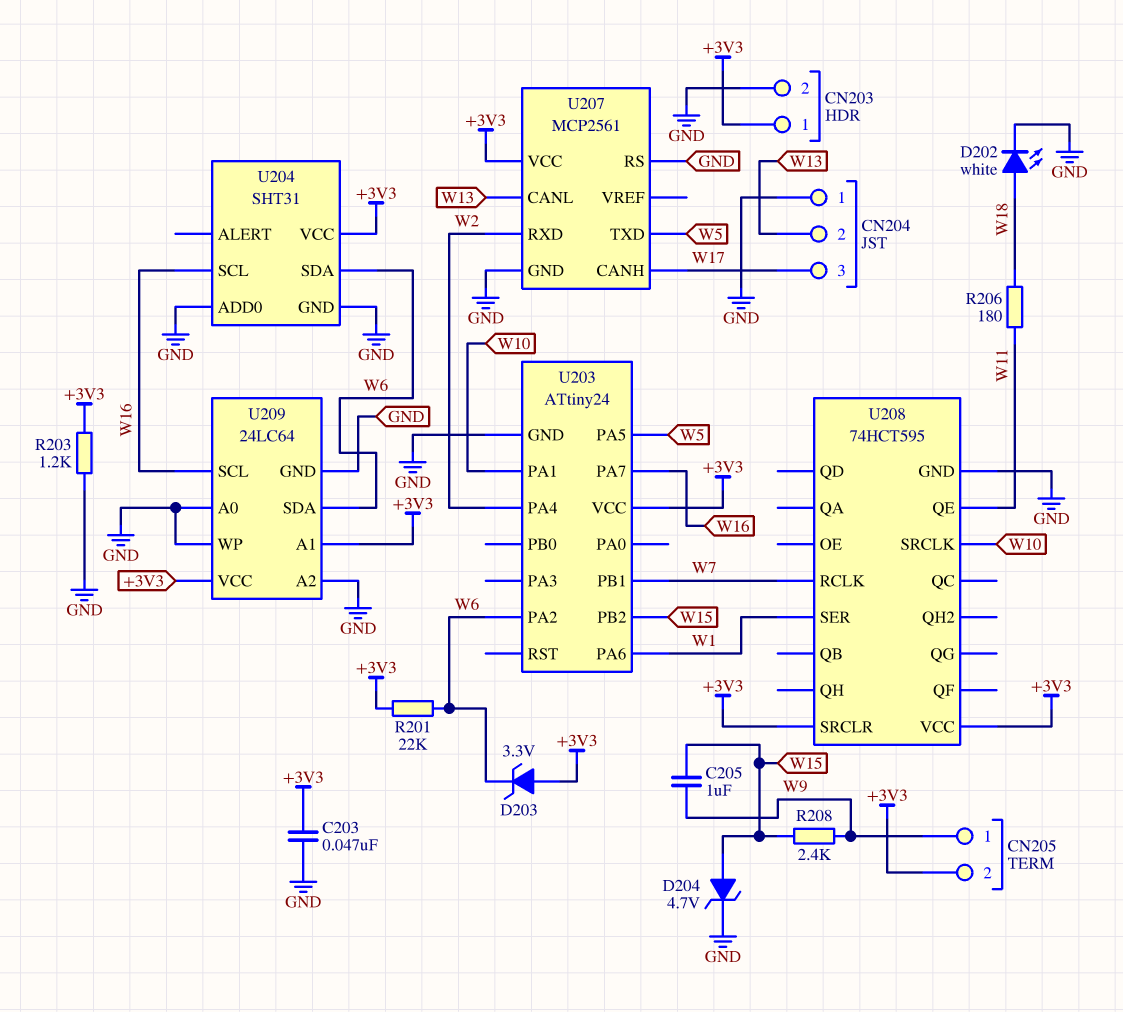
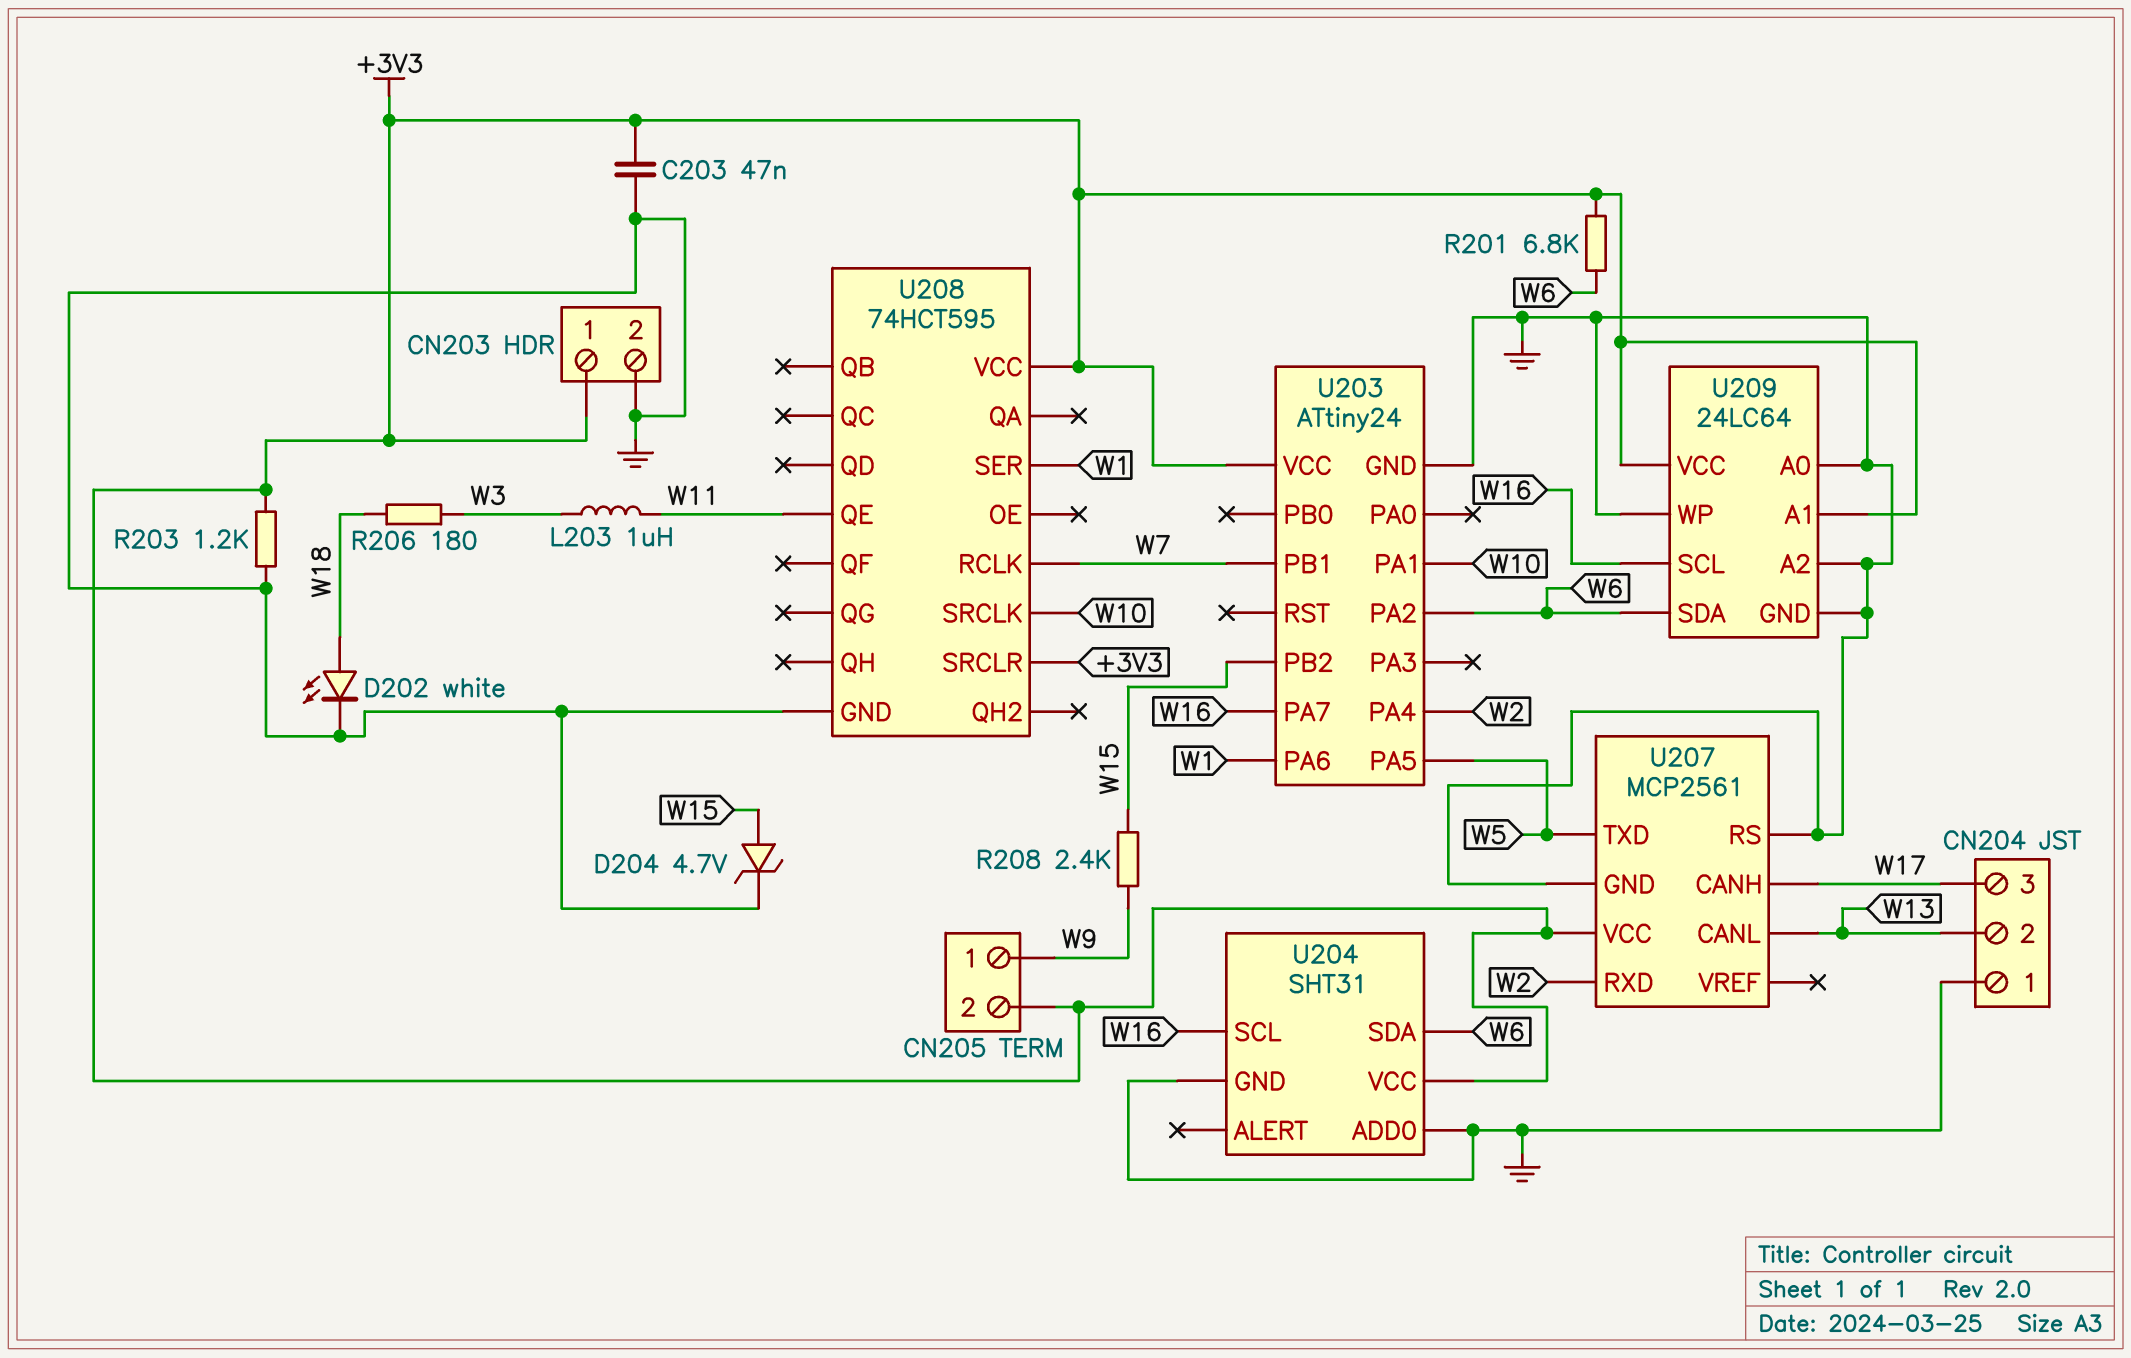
C205: 1uF (W9, W15) -> none
D203: zener 3.3V (A +3V3, K W6) -> none
L203: none -> 1uH (W3, W11)
R201: 22k (+3V3, W6) -> 6.8k (+3V3, W6)
R206: 180 (W11, W18) -> 180 (W3, W18)

